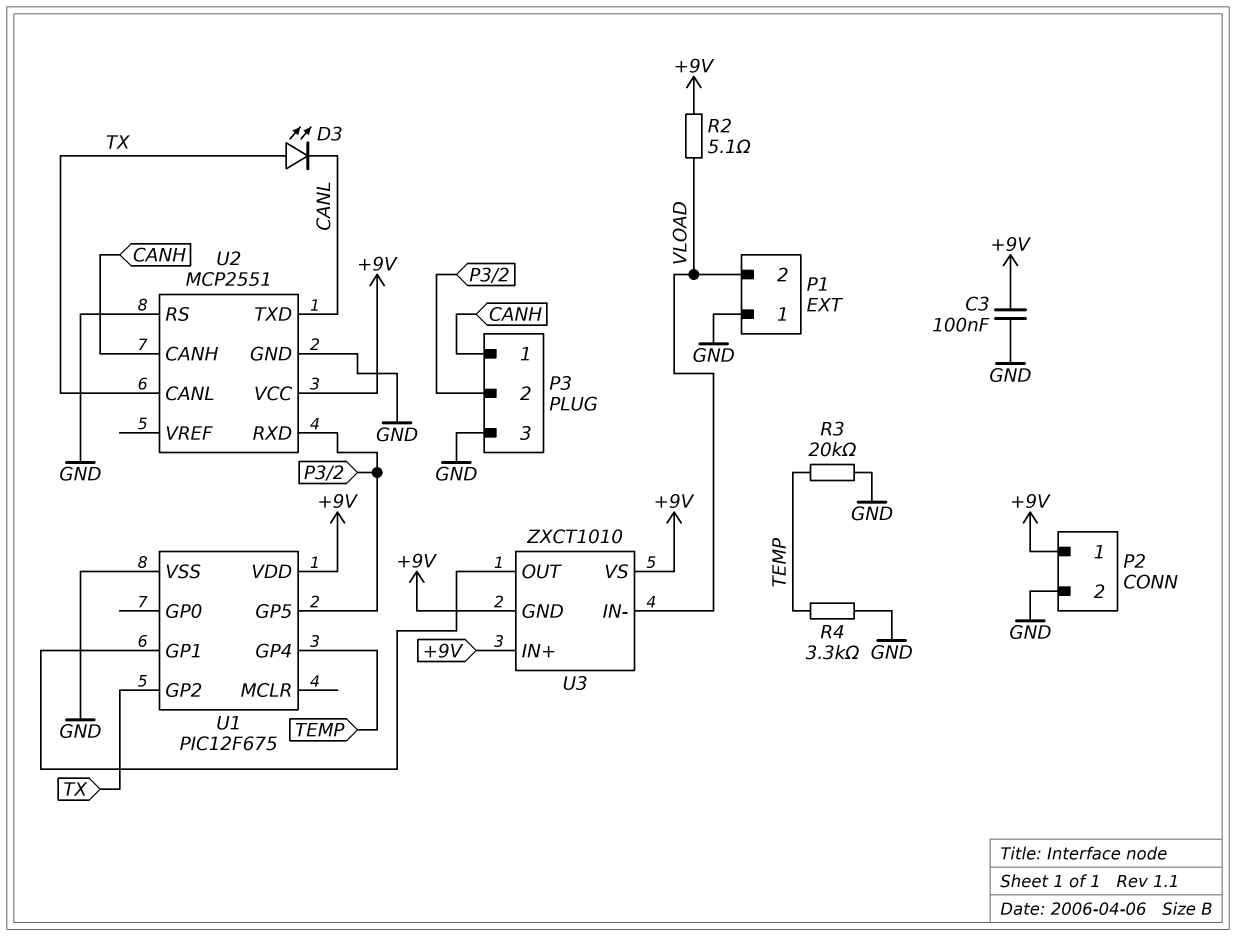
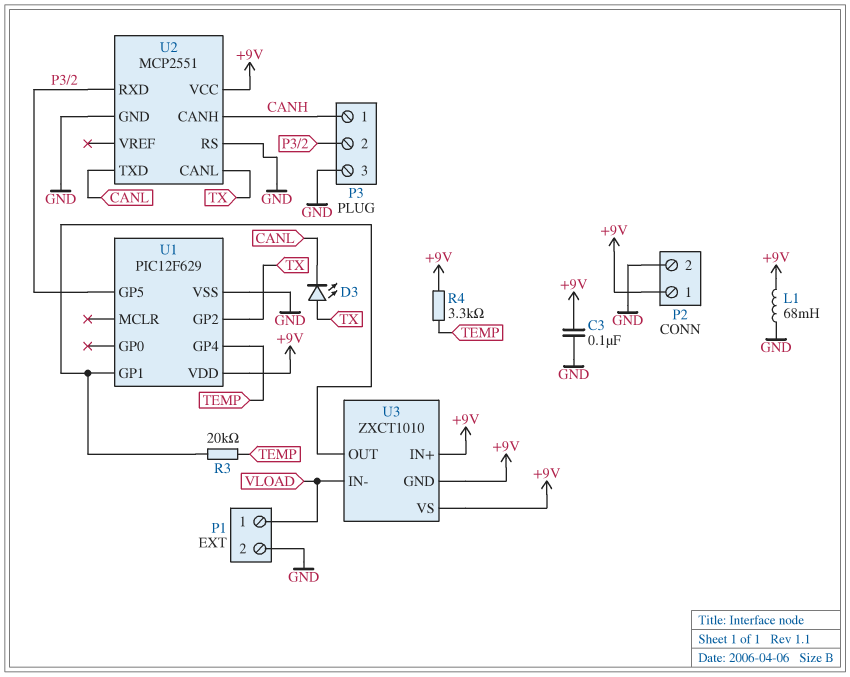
L1: none -> 68mH (+9V, GND)
P1 pin 1: GND -> VLOAD
P1 pin 2: VLOAD -> GND
R2: 5.1 (+9V, VLOAD) -> none
R3: 20k (GND, TEMP) -> 20k (TEMP, U1/GP1)
R4: 3.3k (GND, TEMP) -> 3.3k (+9V, TEMP)
U1: PIC12F675 -> PIC12F629

